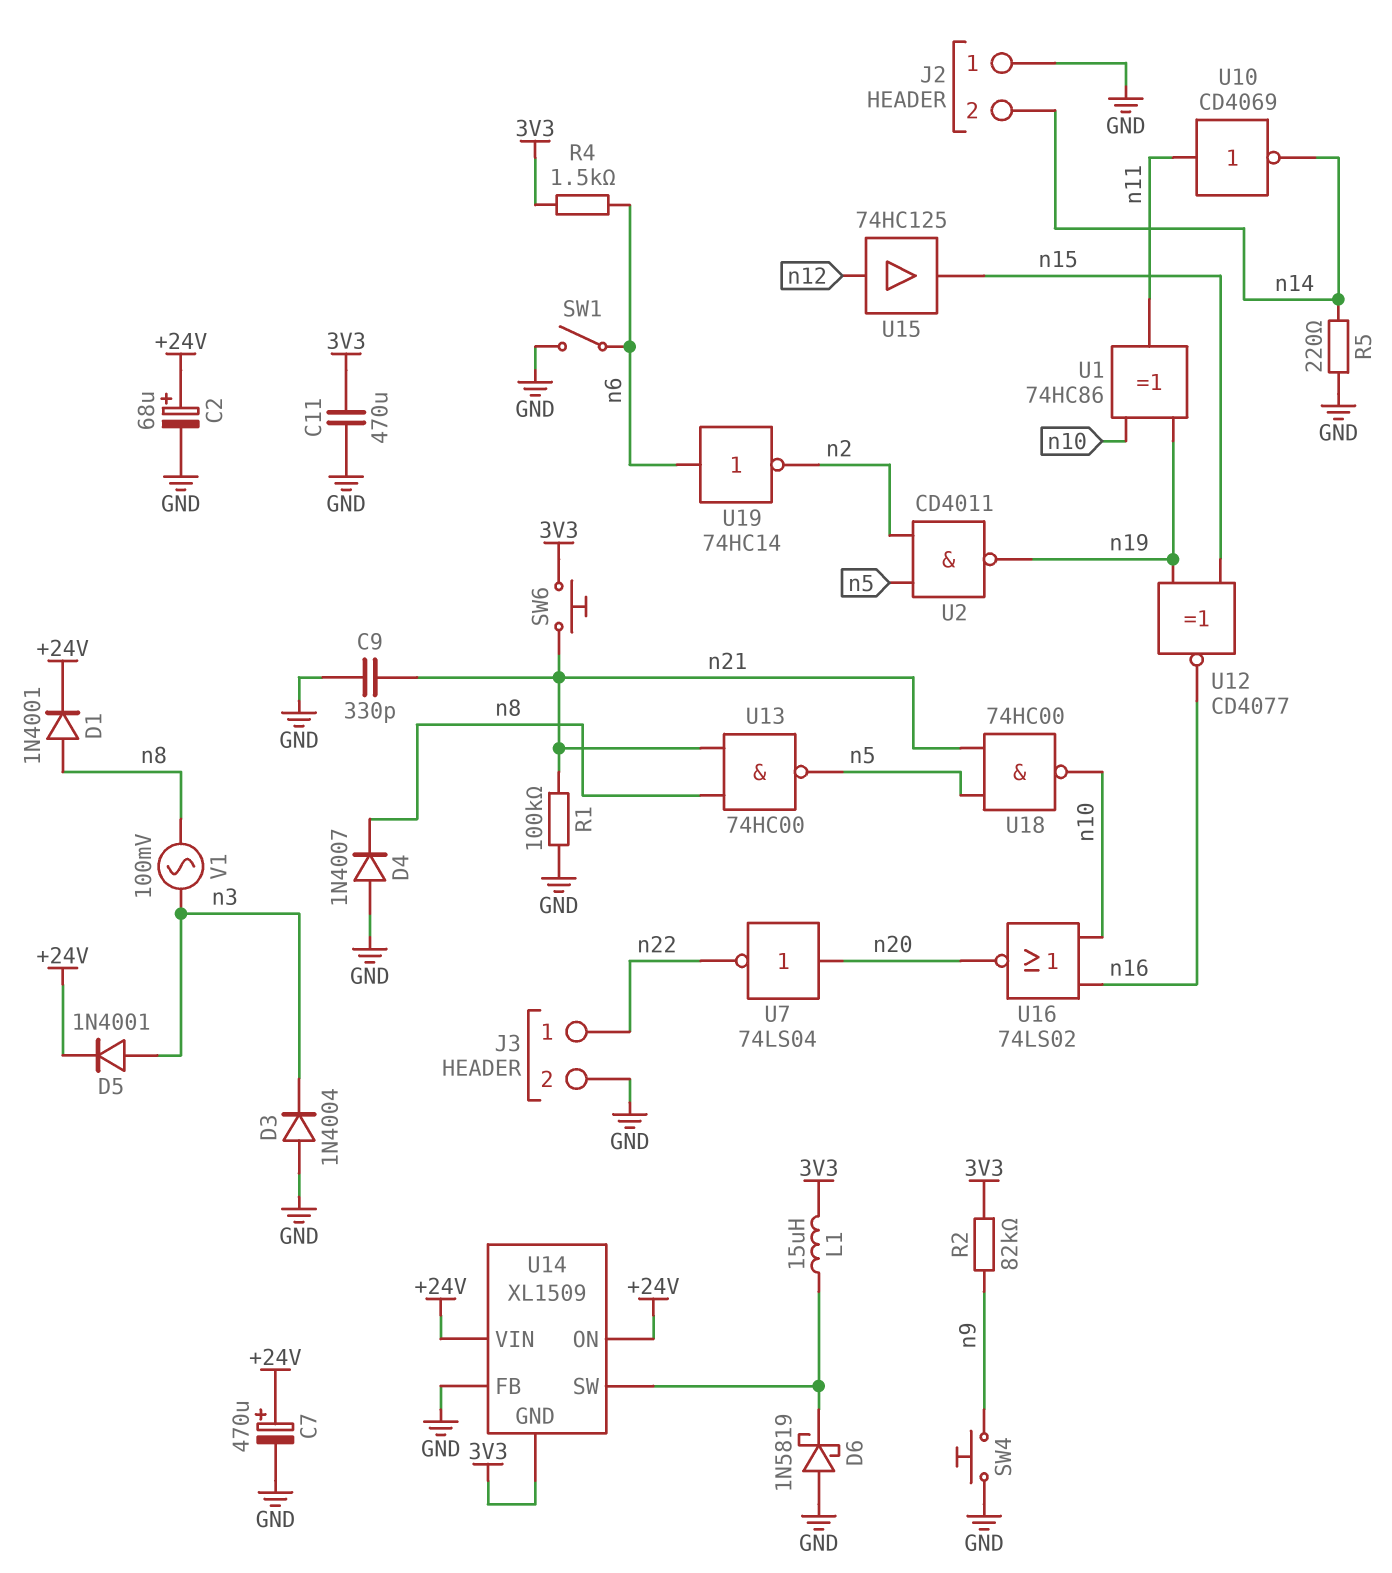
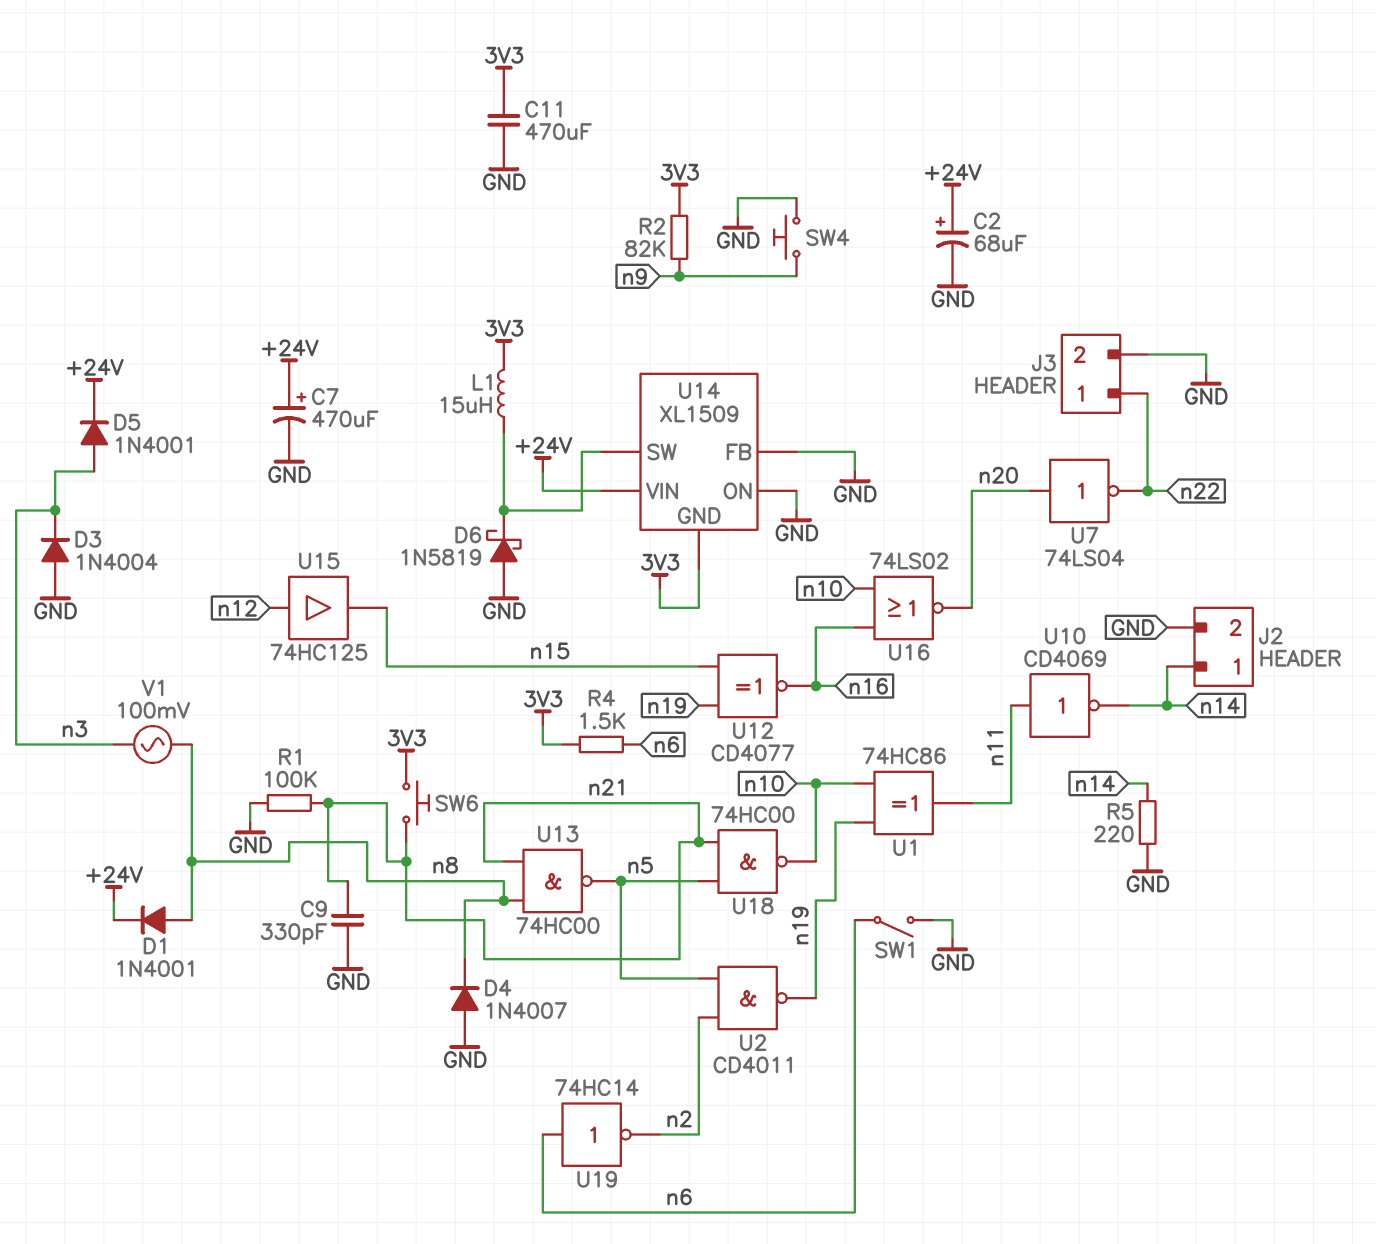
J2 pin 1: GND -> n14
J2 pin 2: n14 -> GND
U14 pin ON: +24V -> GND

